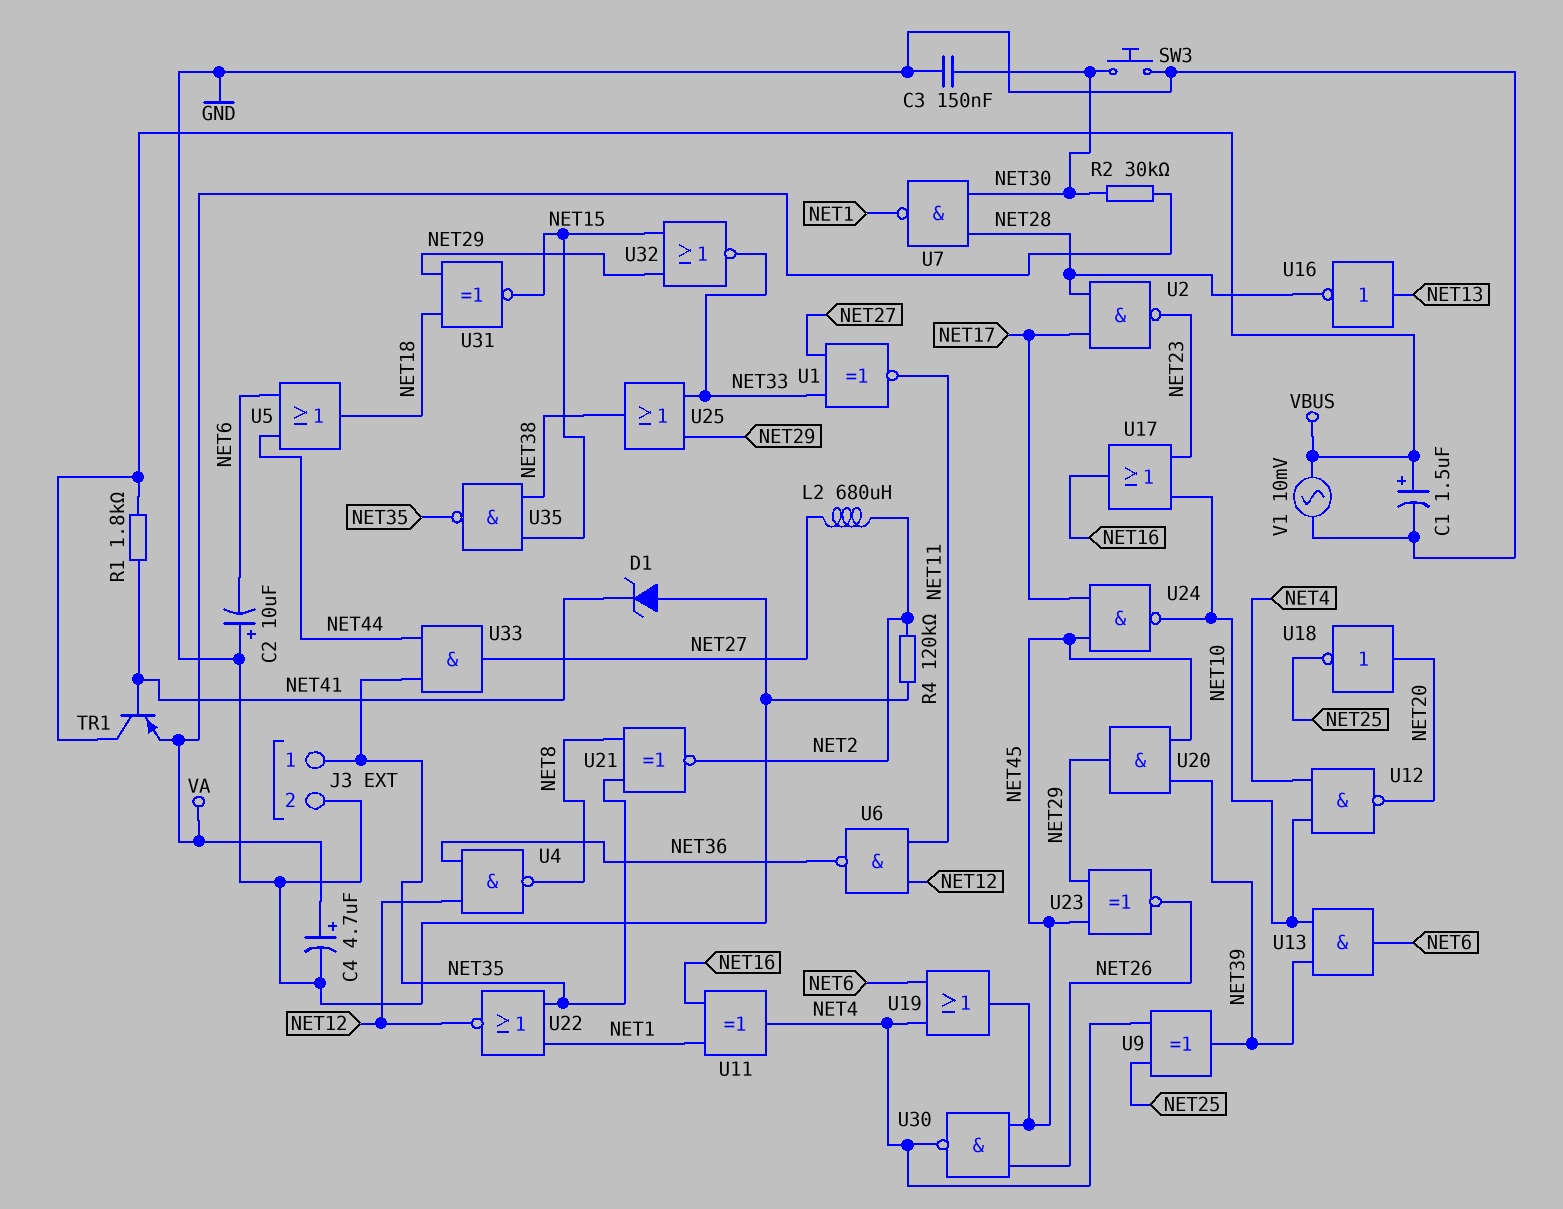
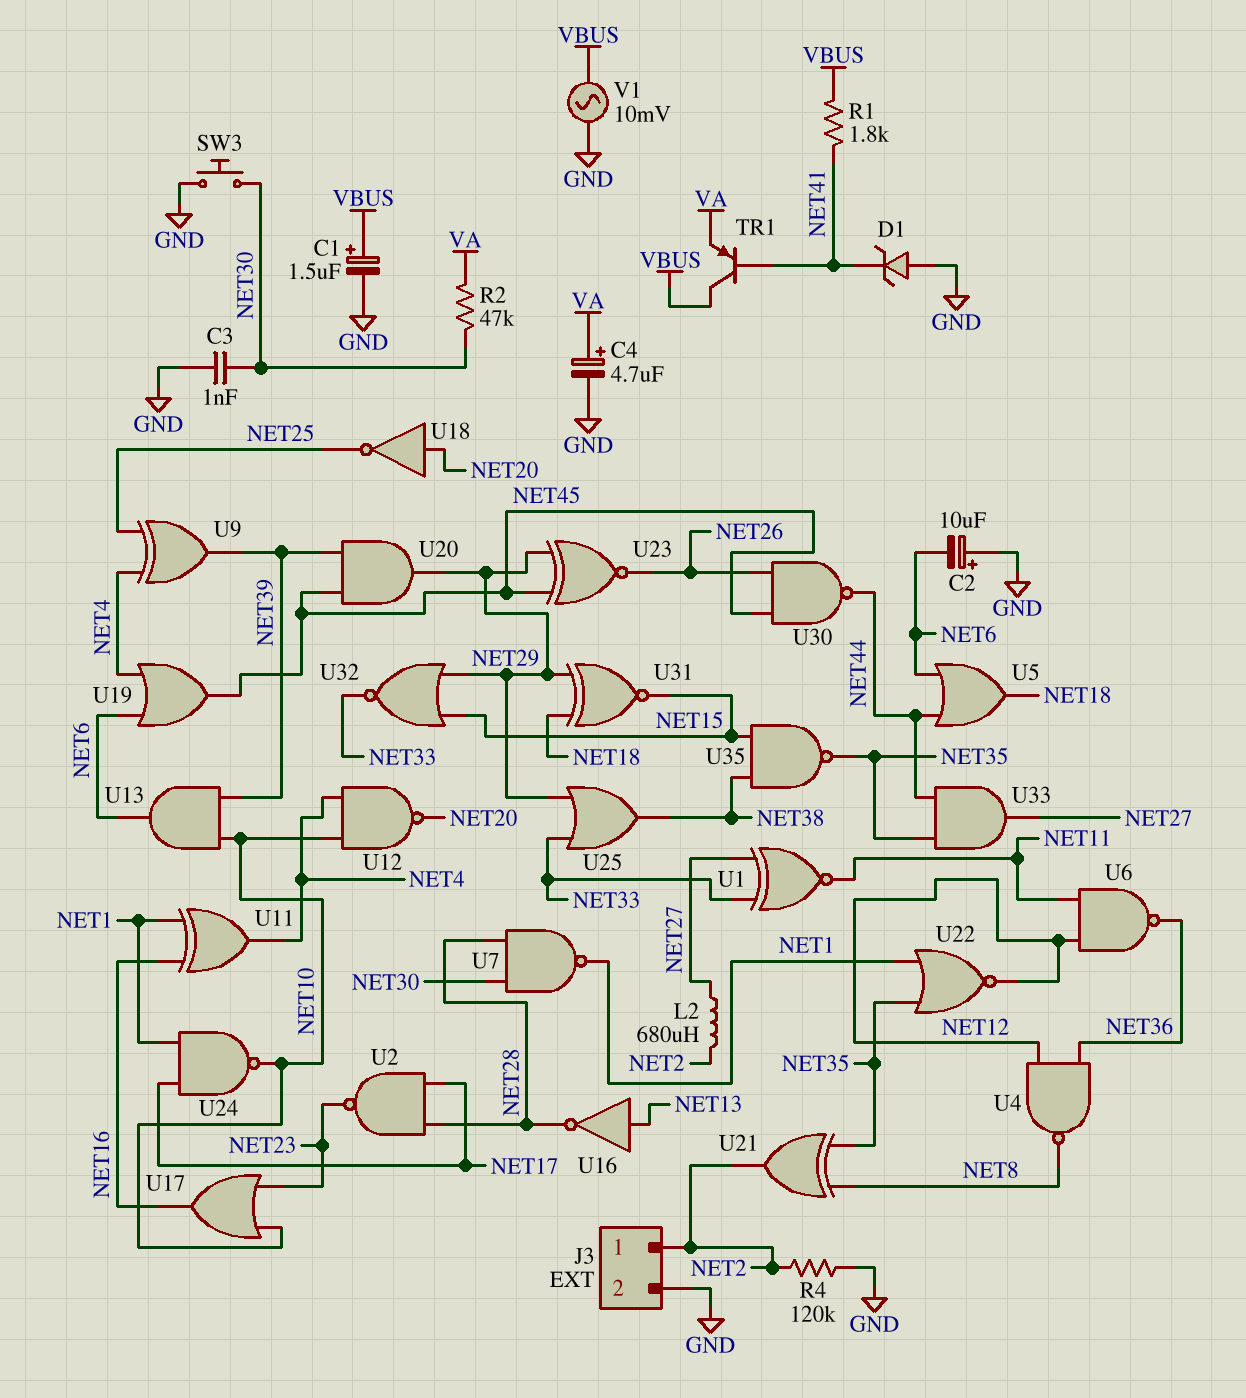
C3: 150nF (GND, NET30) -> 1nF (GND, NET30)
J3 pin 1: NET35 -> NET2
R2: 30k (NET30, VA) -> 47k (NET30, VA)
U21: XNOR (in NET8, in NET35, out NET2) -> XOR (in NET8, in NET35, out NET2)
U24: NAND (in NET17, in NET45, out NET10) -> NAND (in NET1, in NET17, out NET10)
U30: NAND (in NET26, in NET45, out NET4) -> NAND (in NET26, in NET45, out NET44)

